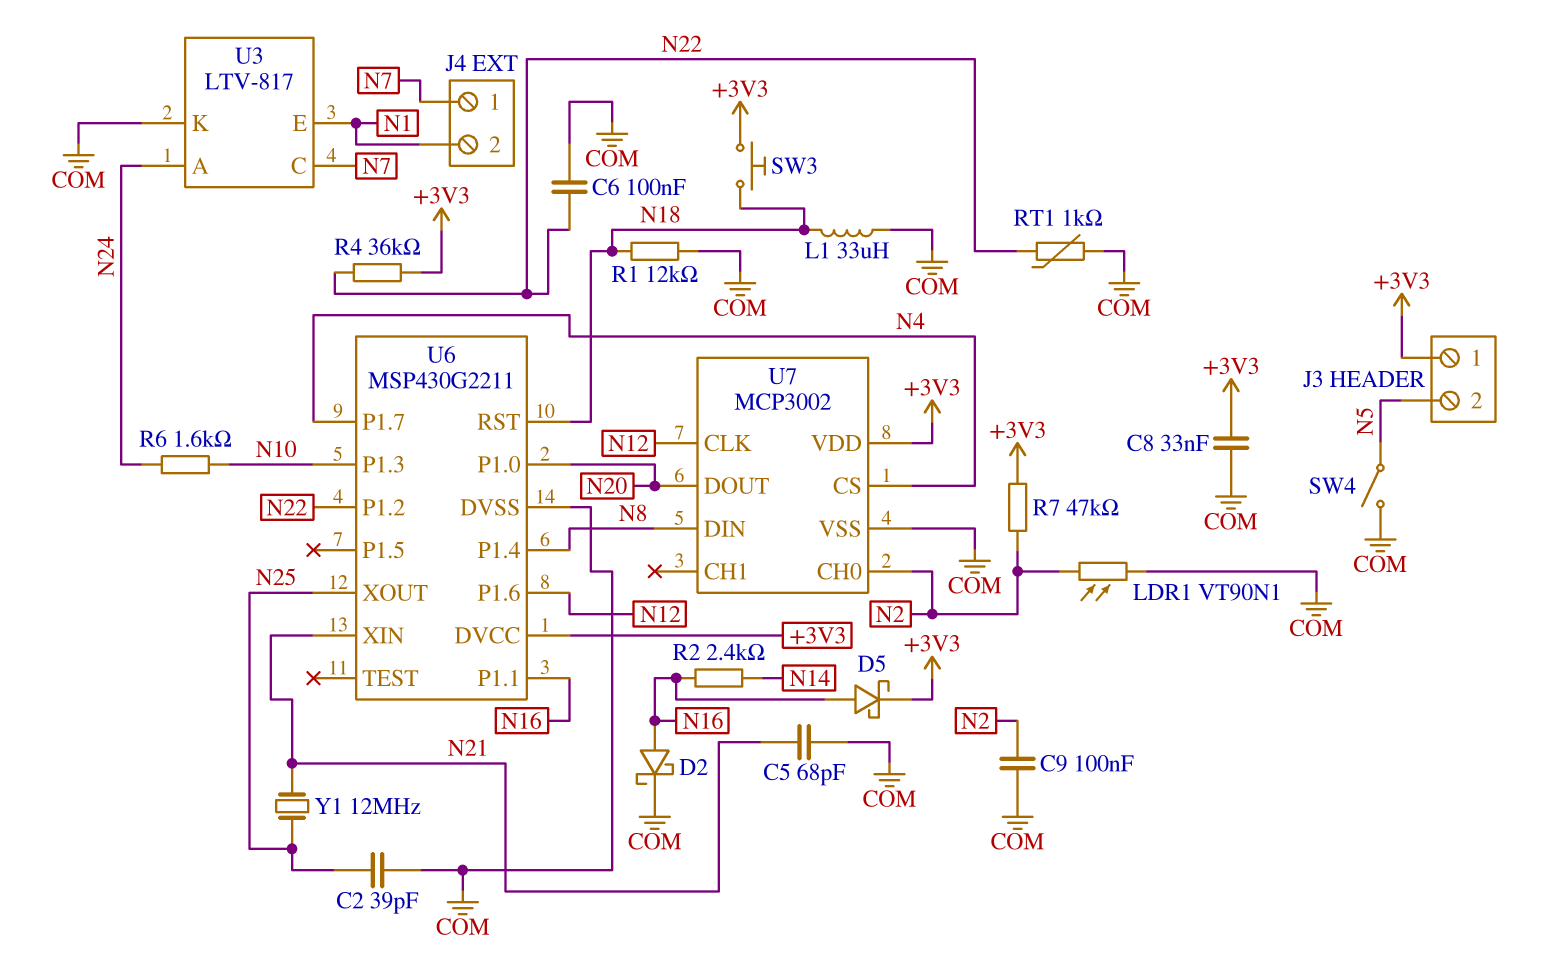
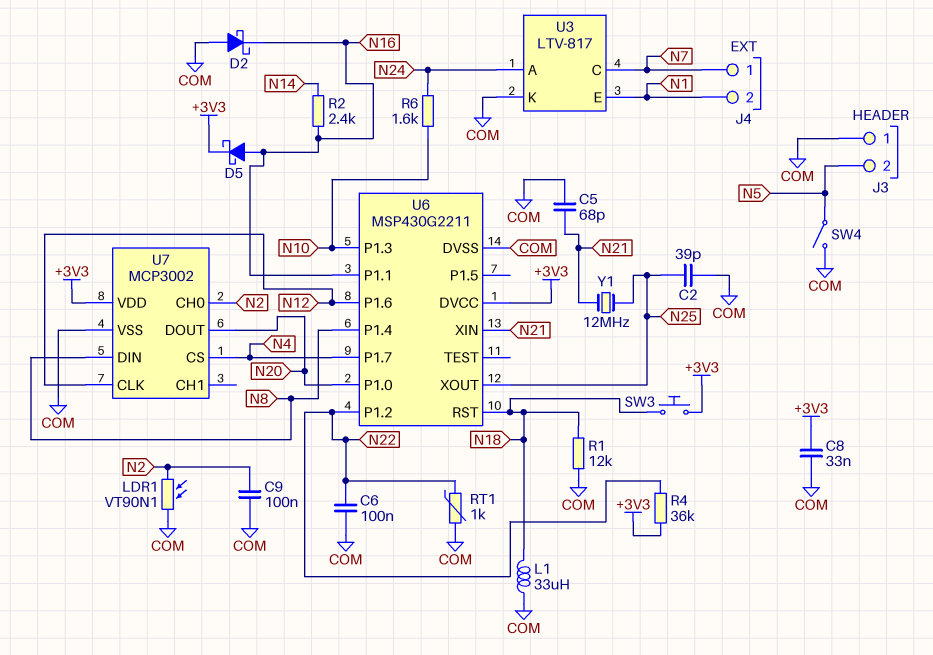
D2: schottky (A N16, K COM) -> schottky (A COM, K N16)
J3 pin 1: +3V3 -> COM
R7: 47k (+3V3, N2) -> none

